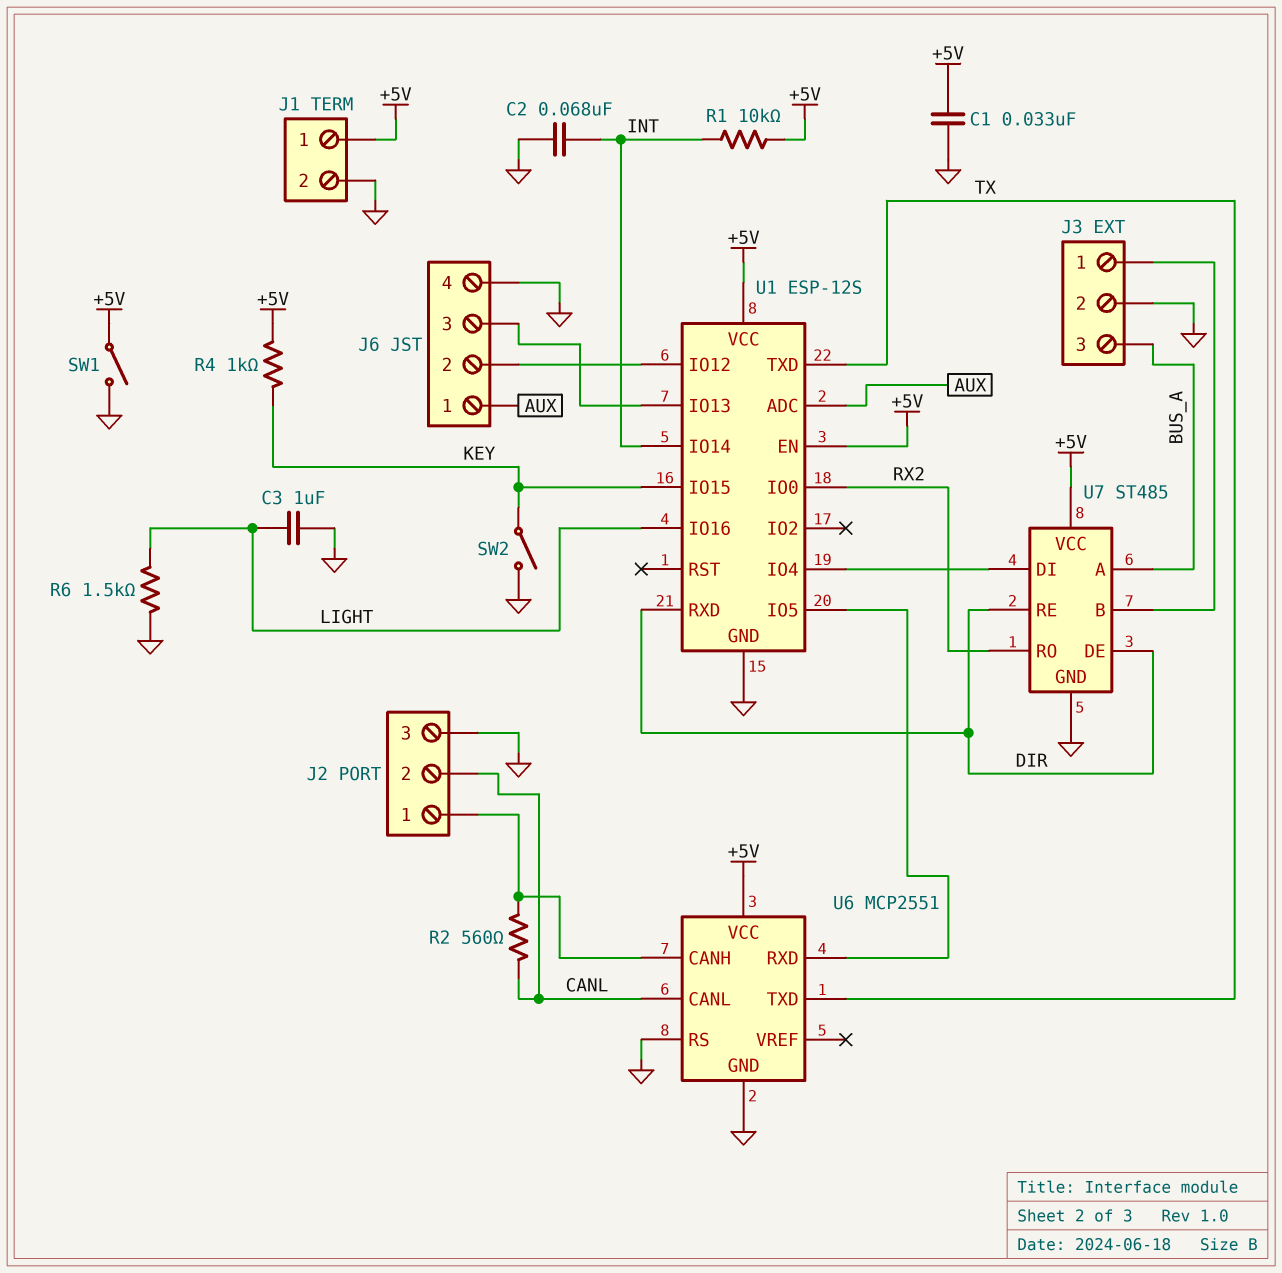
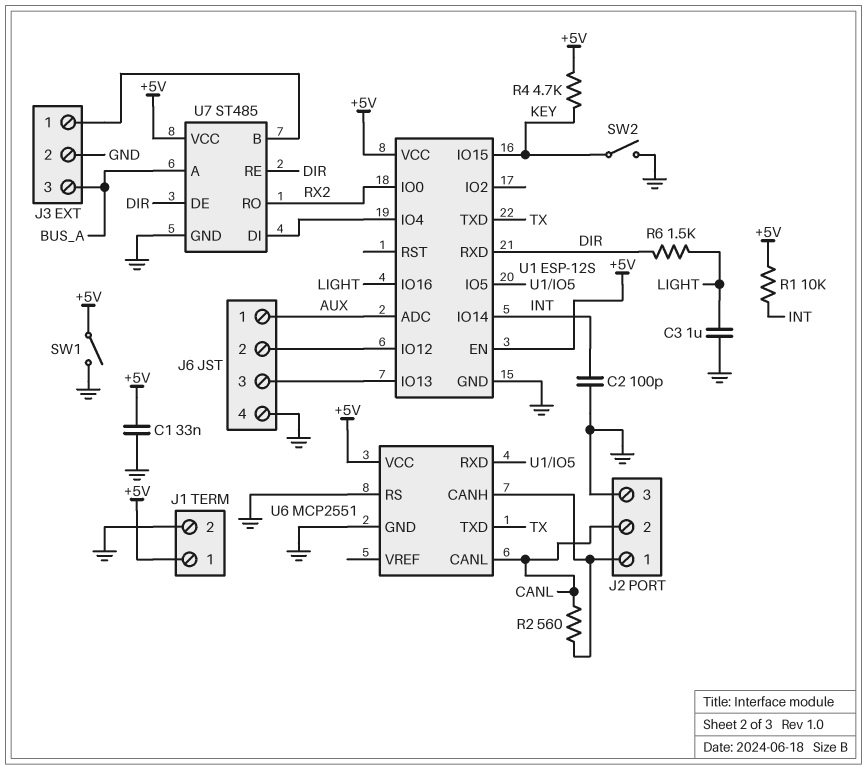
C2: 68nF (GND, INT) -> 100pF (GND, INT)
R4: 1k (+5V, KEY) -> 4.7k (+5V, KEY)
R6: 1.5k (GND, LIGHT) -> 1.5k (DIR, LIGHT)

